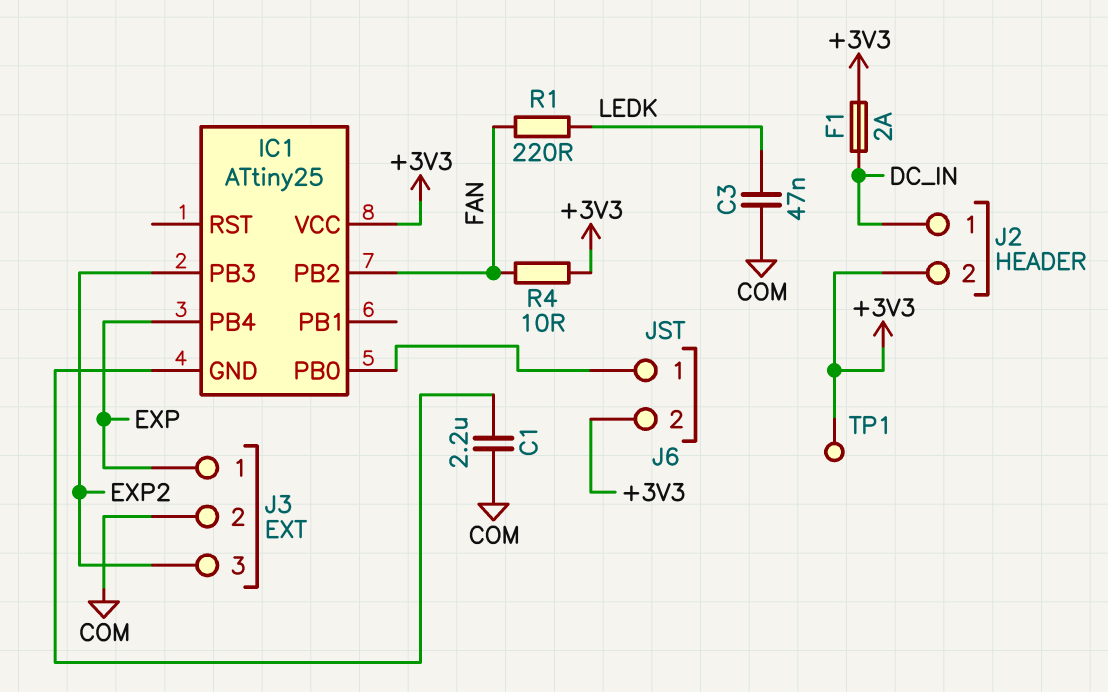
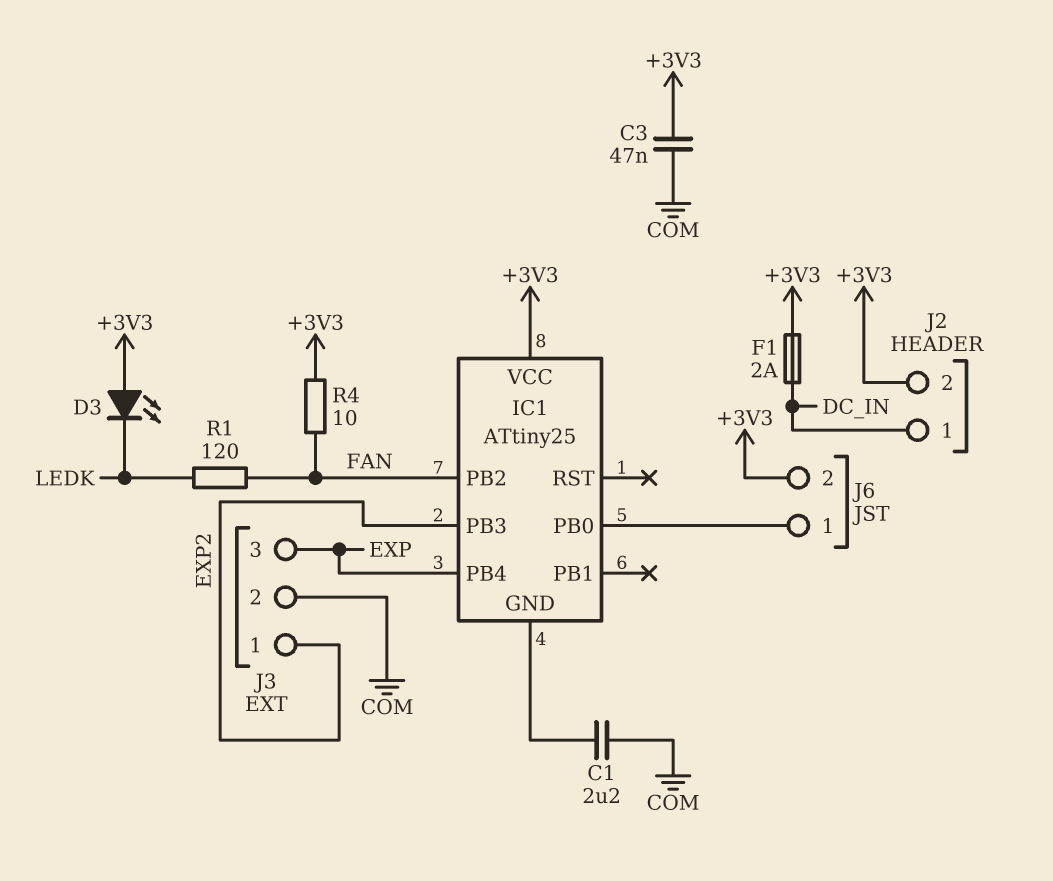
C3: 47nF (COM, LEDK) -> 47nF (+3V3, COM)
D3: none -> LED (A +3V3, K LEDK)
J3 pin 1: EXP -> EXP2
J3 pin 3: EXP2 -> EXP
R1: 220 (FAN, LEDK) -> 120 (FAN, LEDK)
TP1: test point (+3V3) -> none

